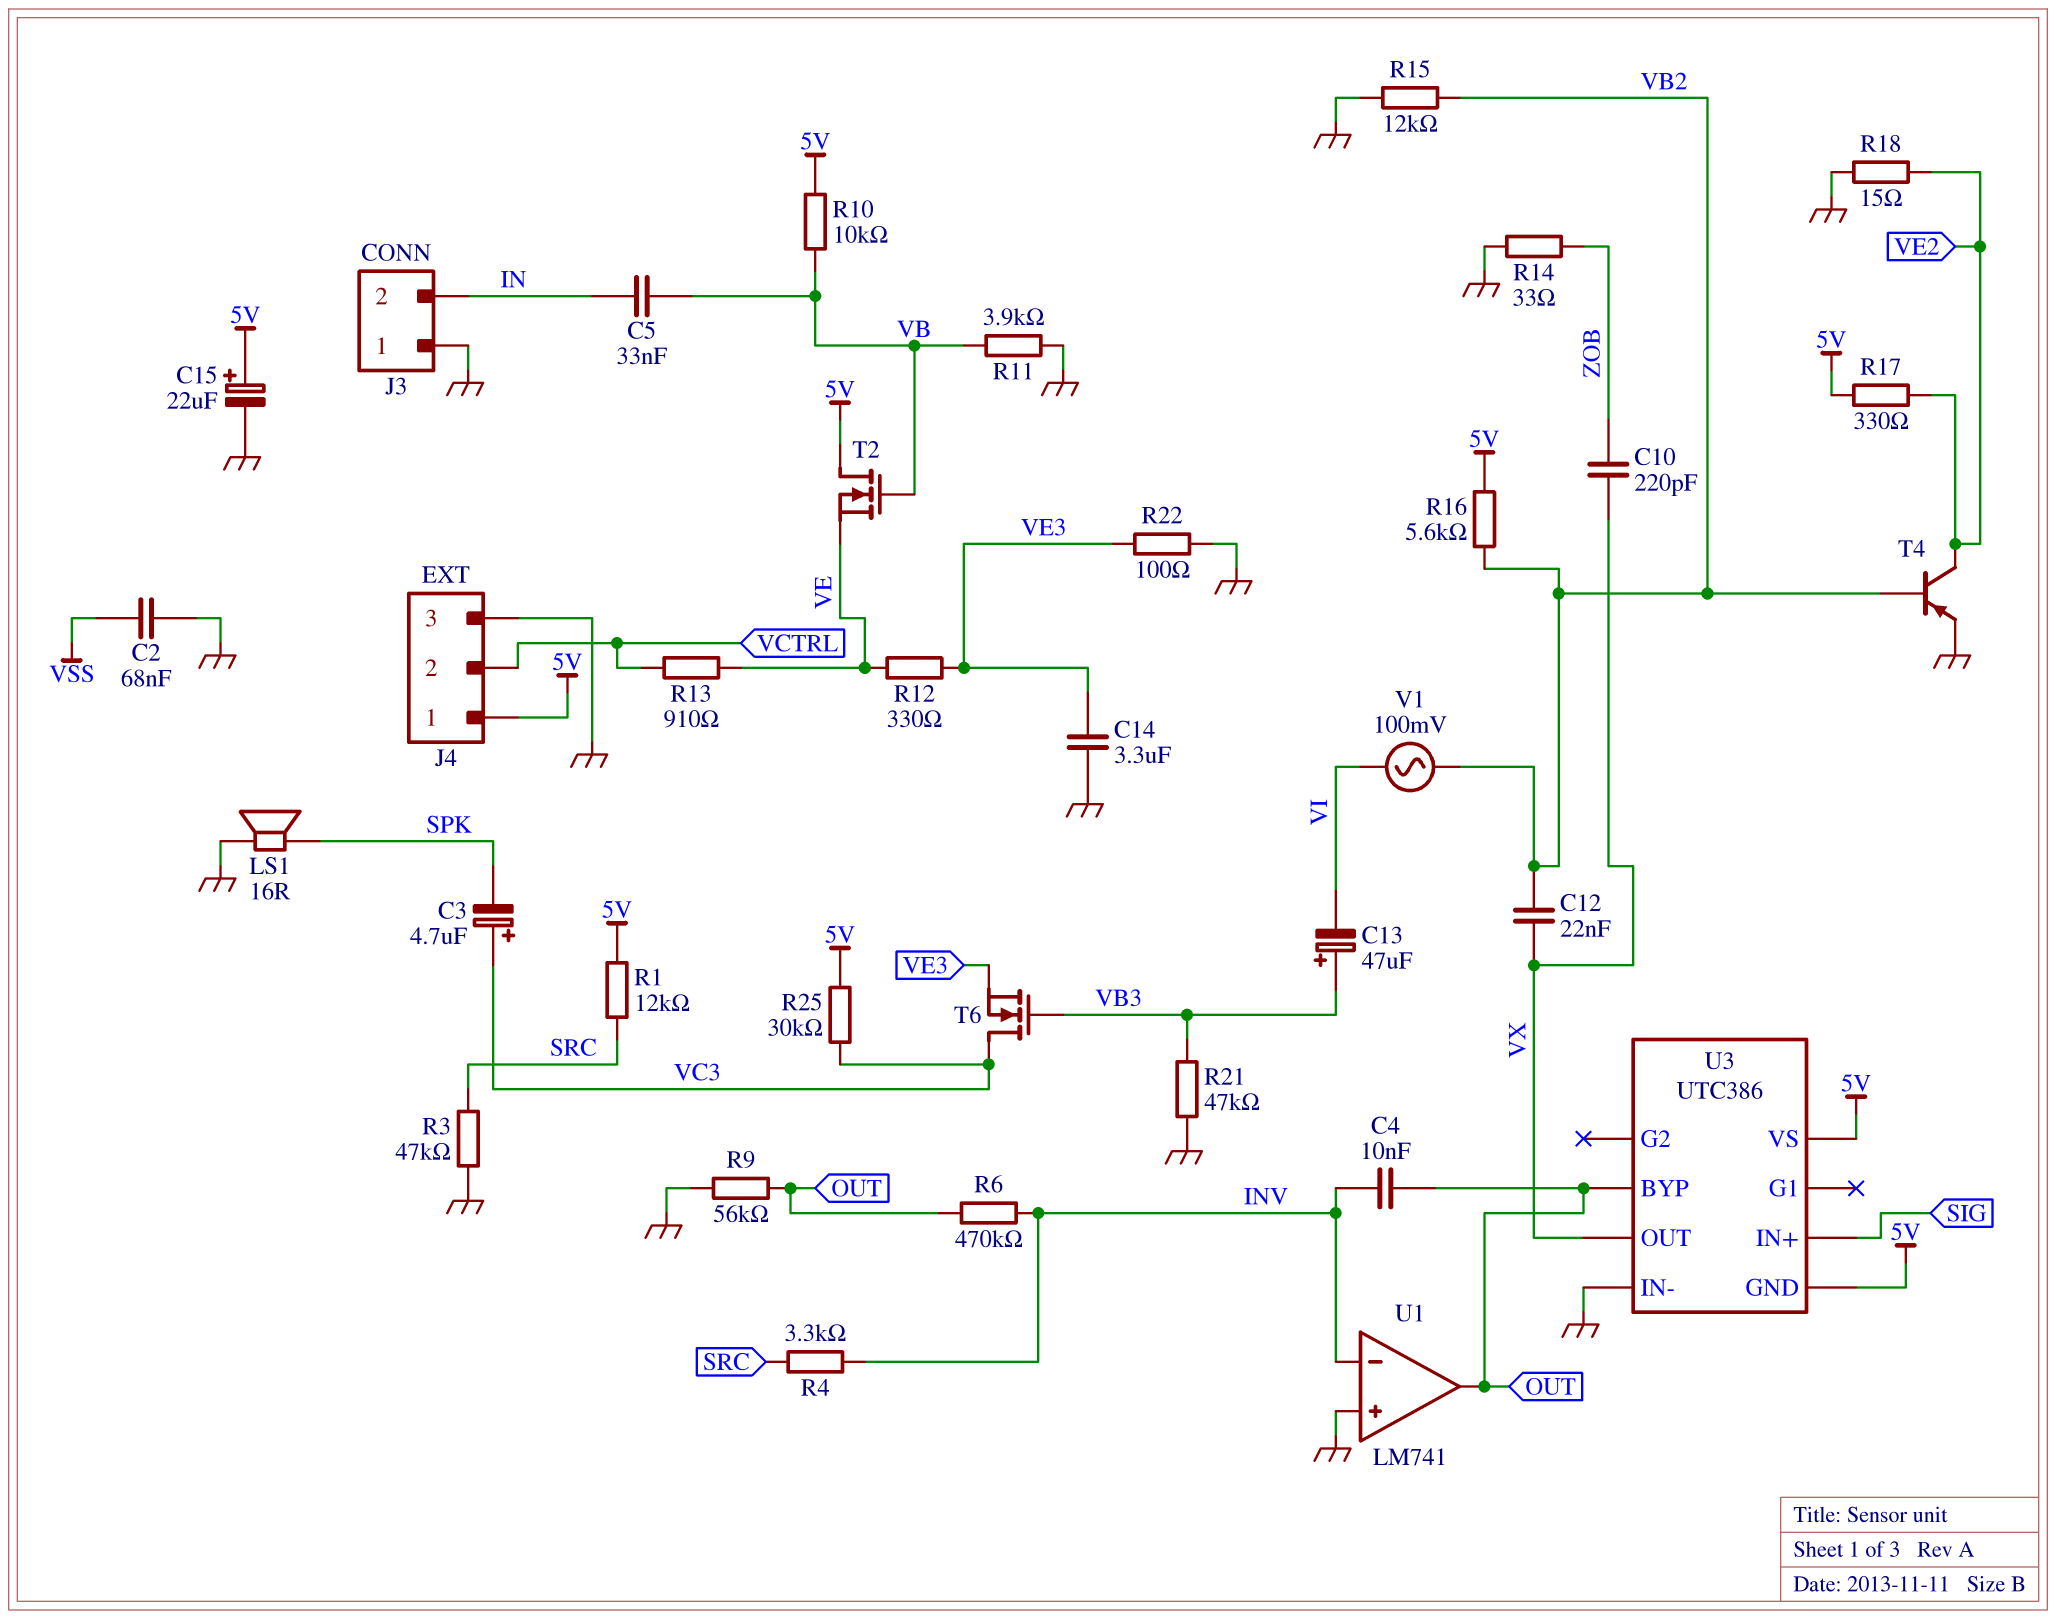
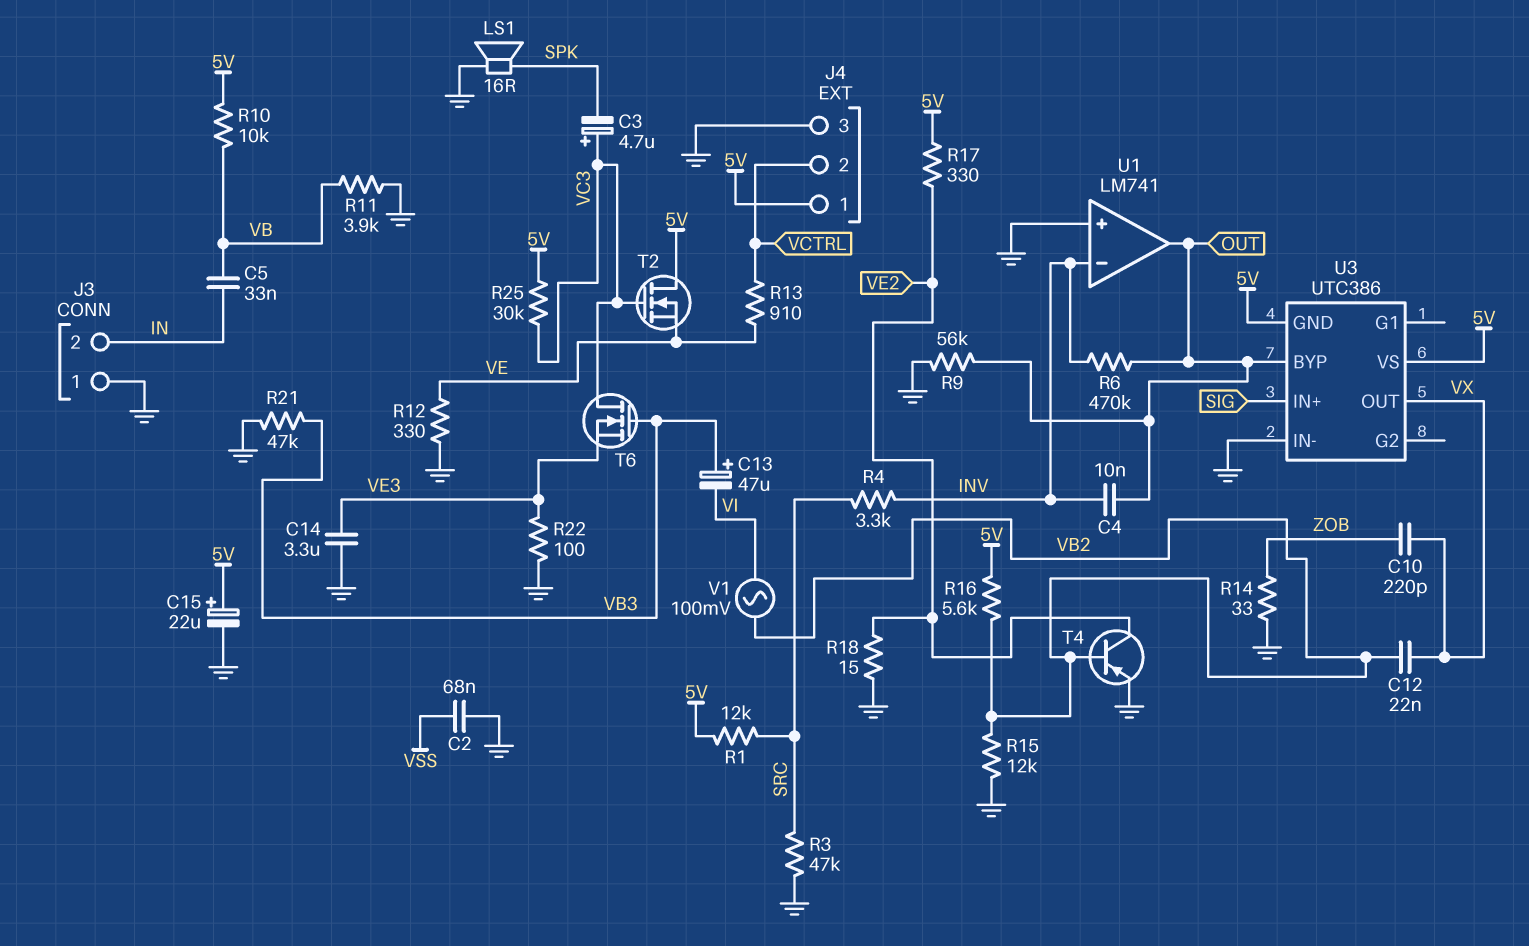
R12: 330 (VE, VE3) -> 330 (GND, VE)
T2: NMOS (G VB, D 5V, S VE) -> NMOS (G VC3, D 5V, S VE)

